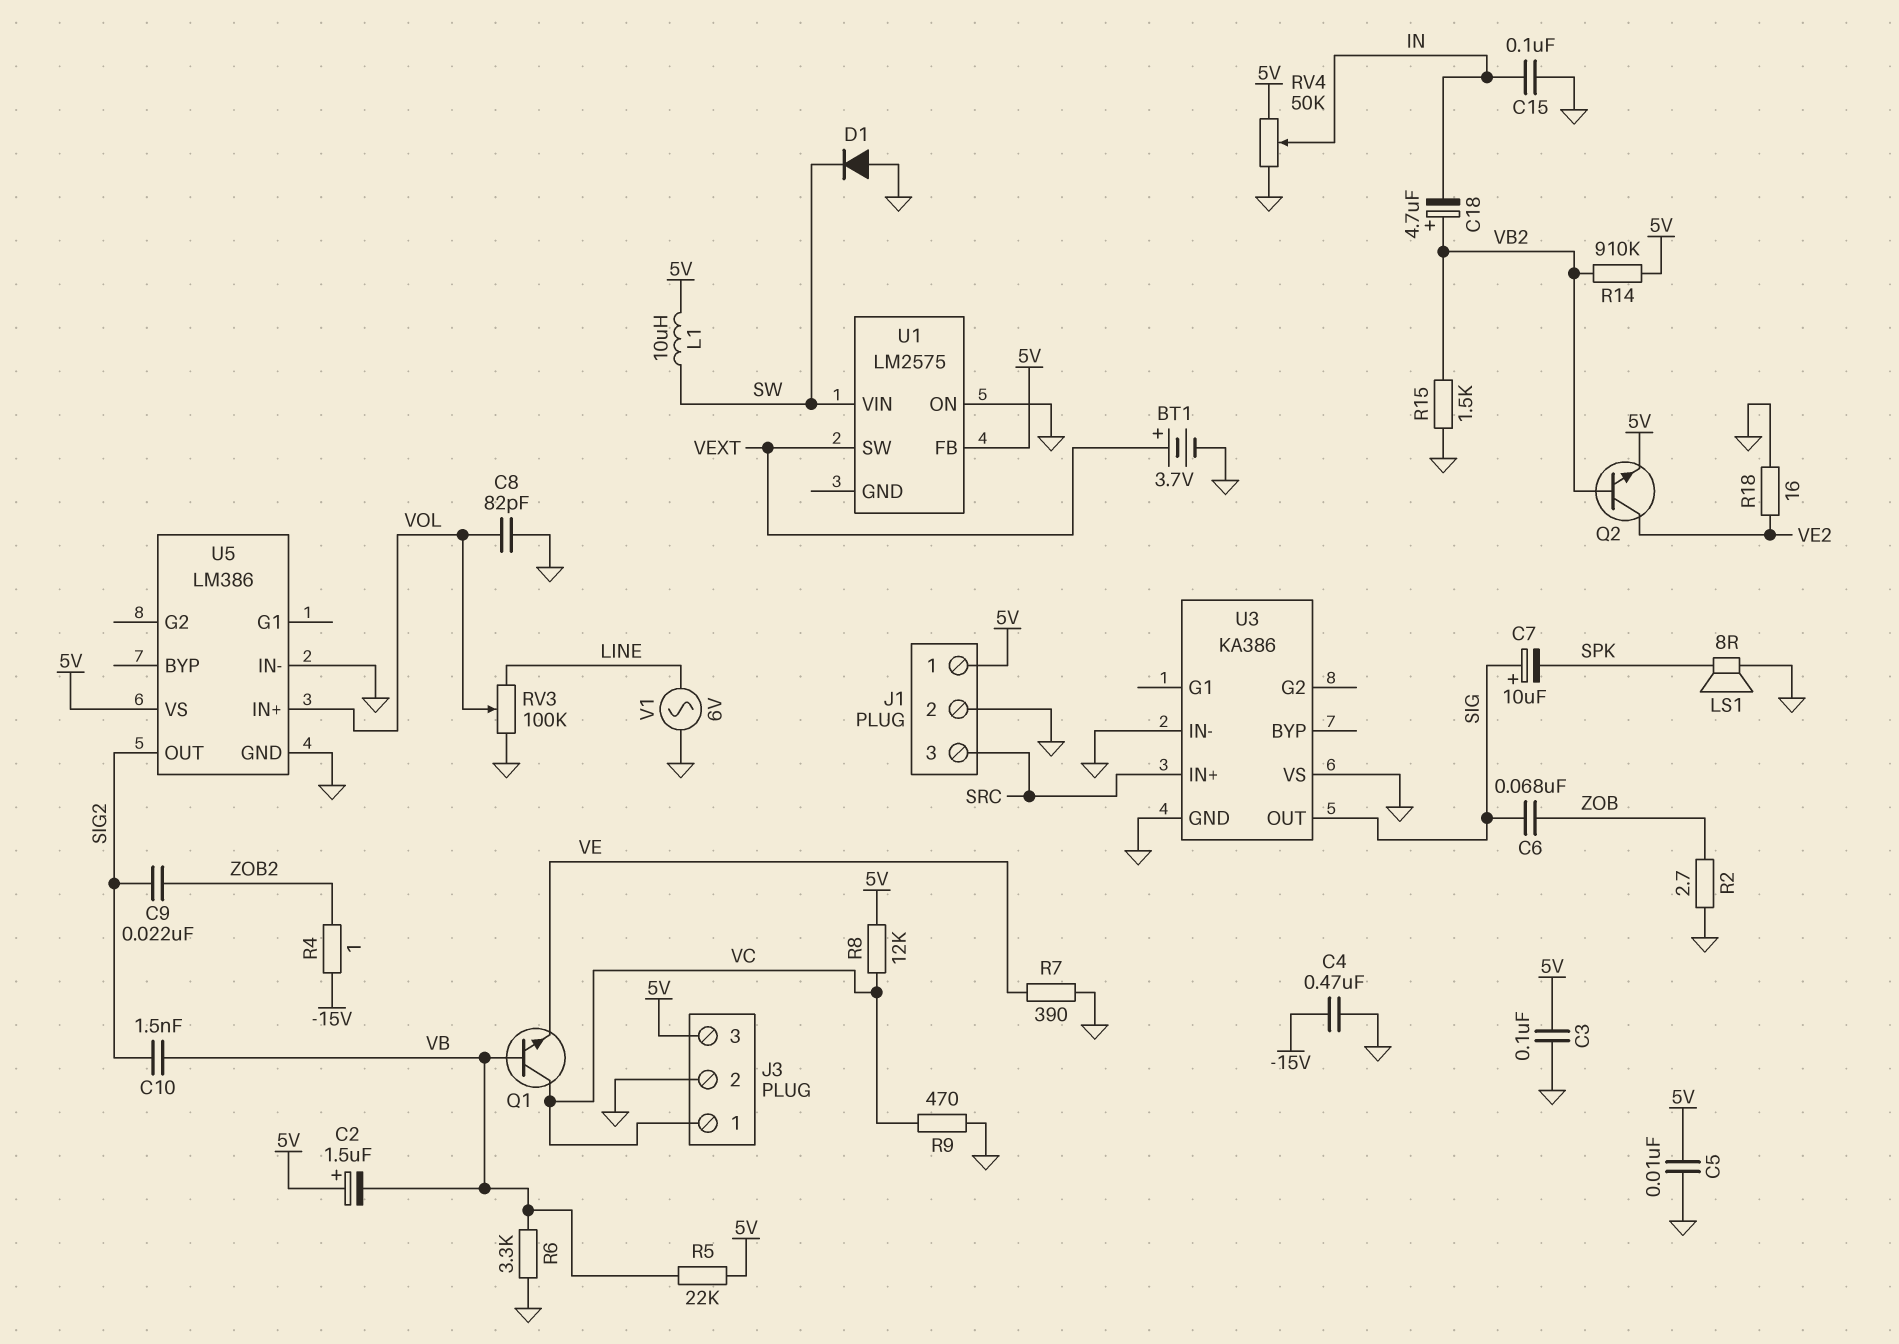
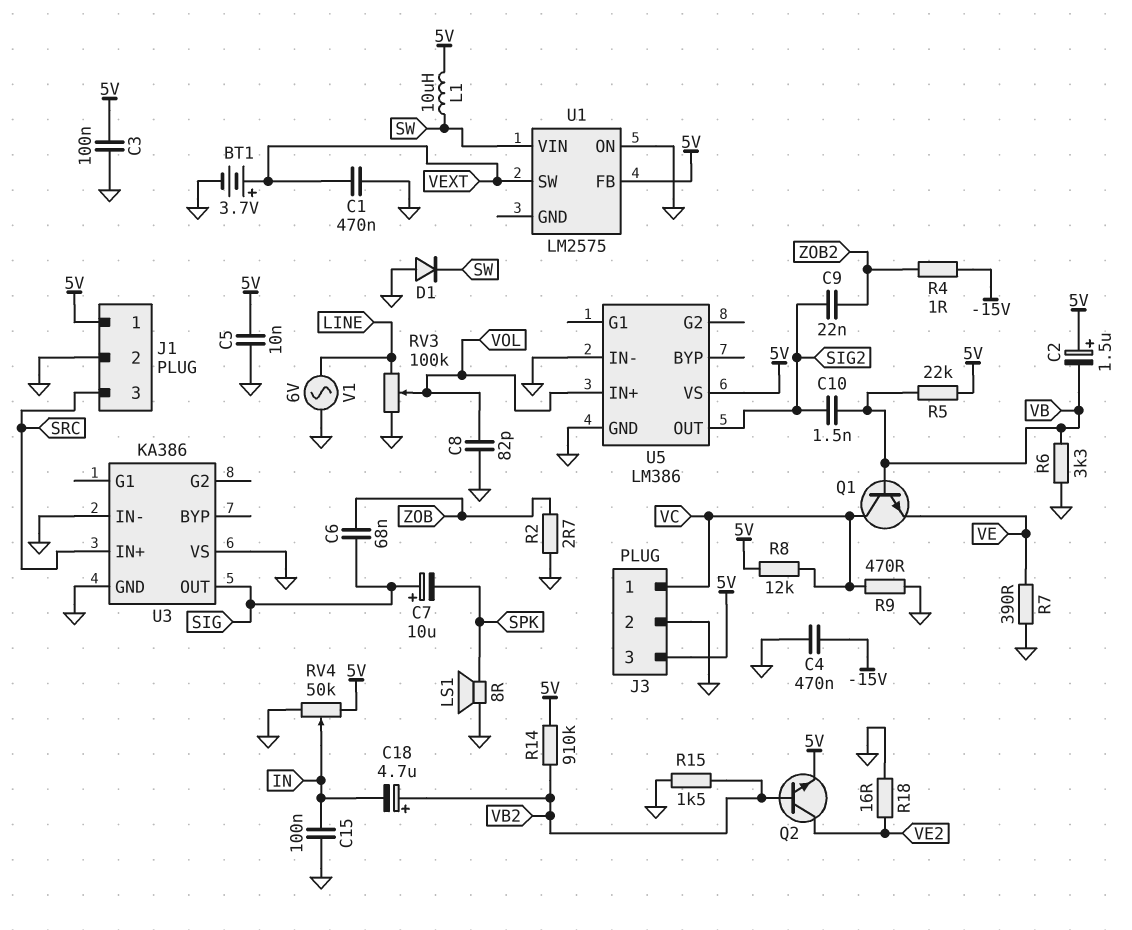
C1: none -> 470nF (GND, VEXT)

